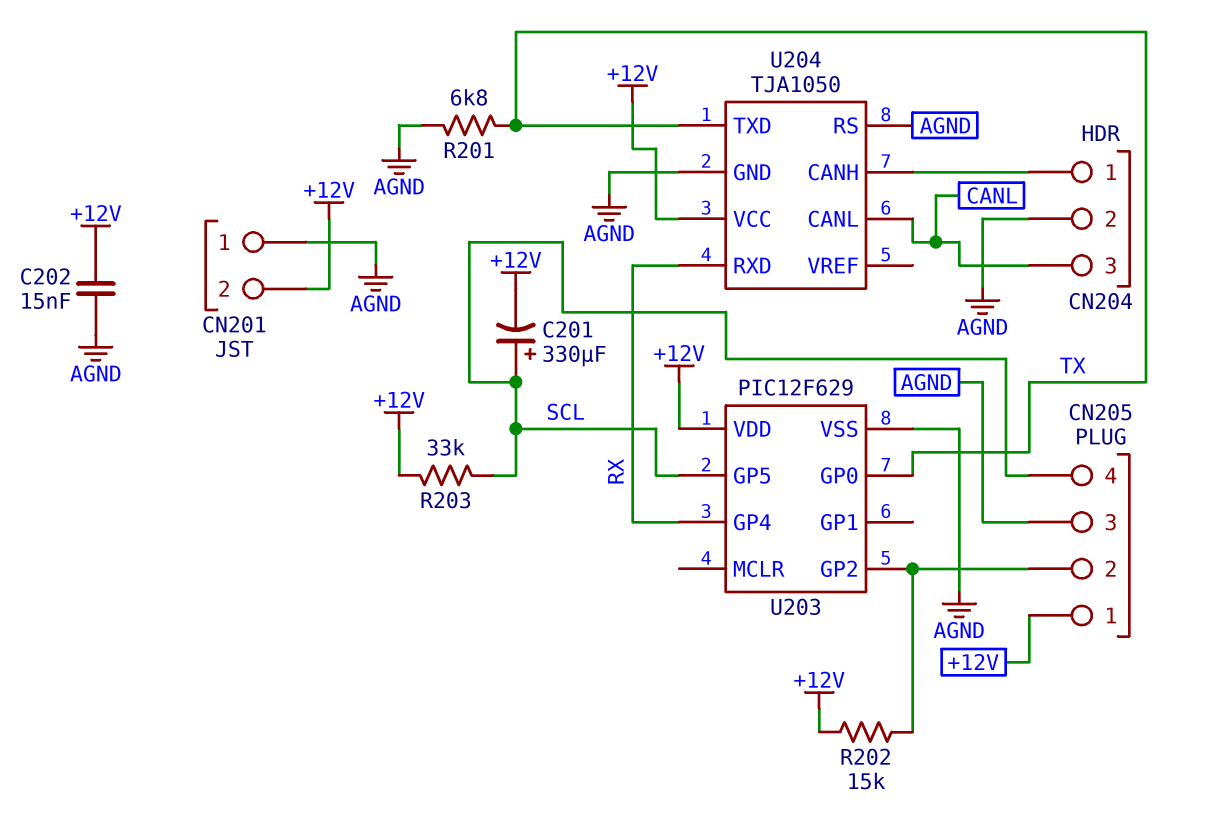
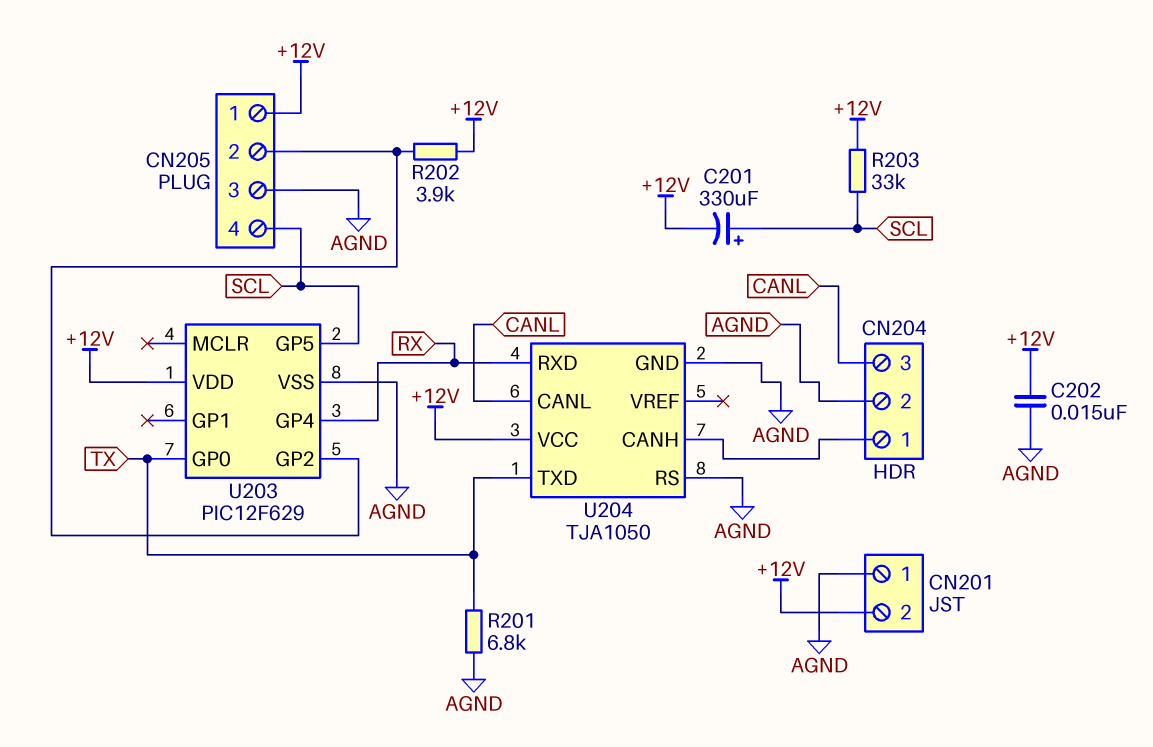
R202: 15k (+12V, CN205/2) -> 3.9k (+12V, CN205/2)

